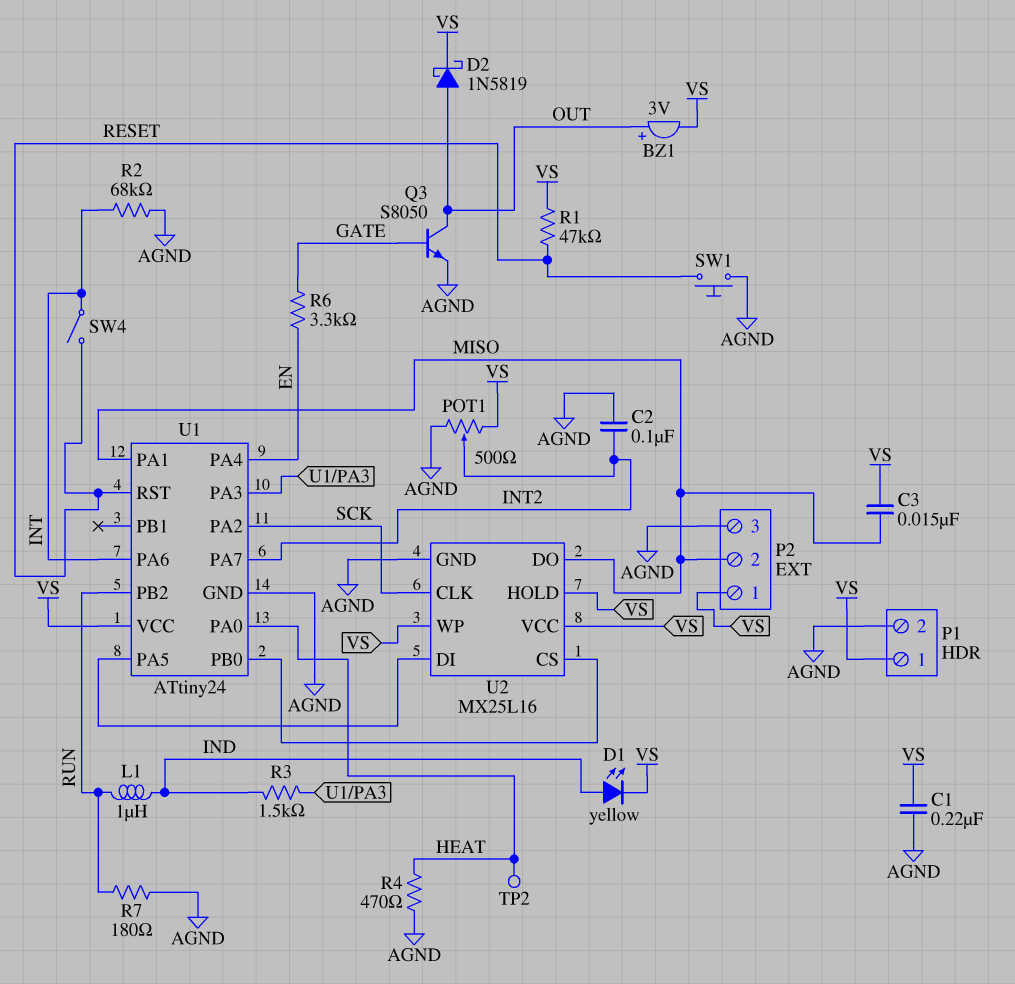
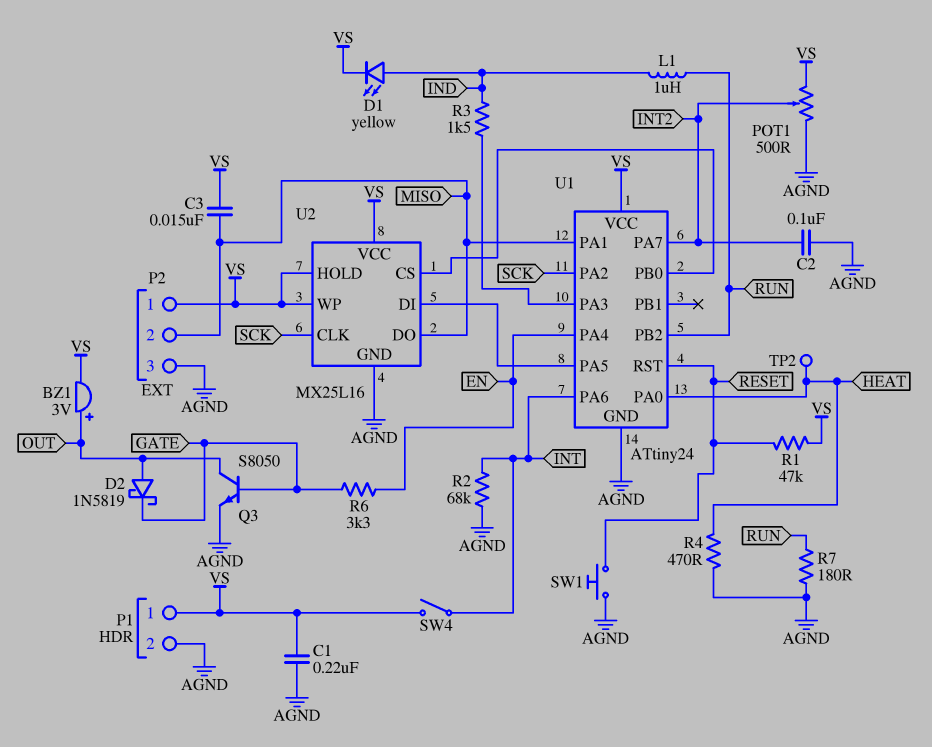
D2: schottky 1N5819 (A OUT, K VS) -> schottky 1N5819 (A OUT, K GATE)
SW4: switch (INT, RESET) -> switch (INT, VS)

